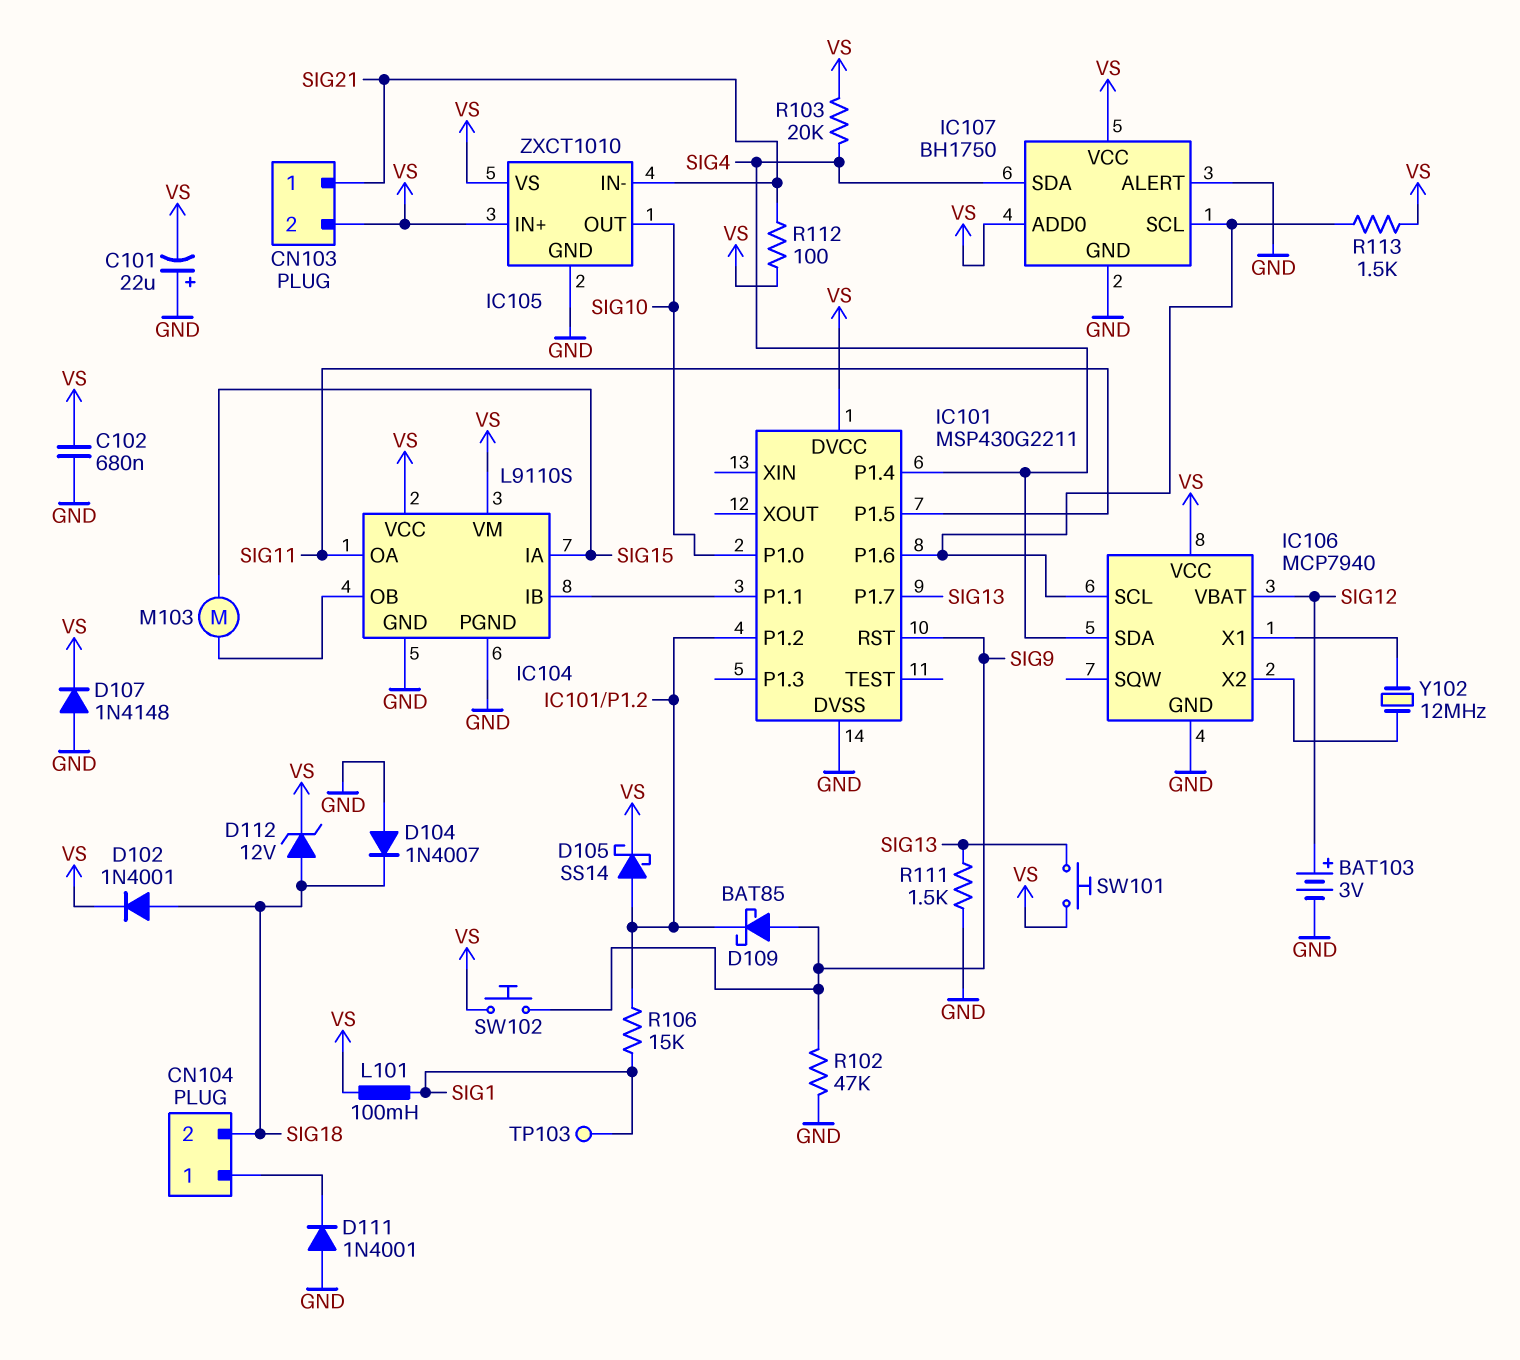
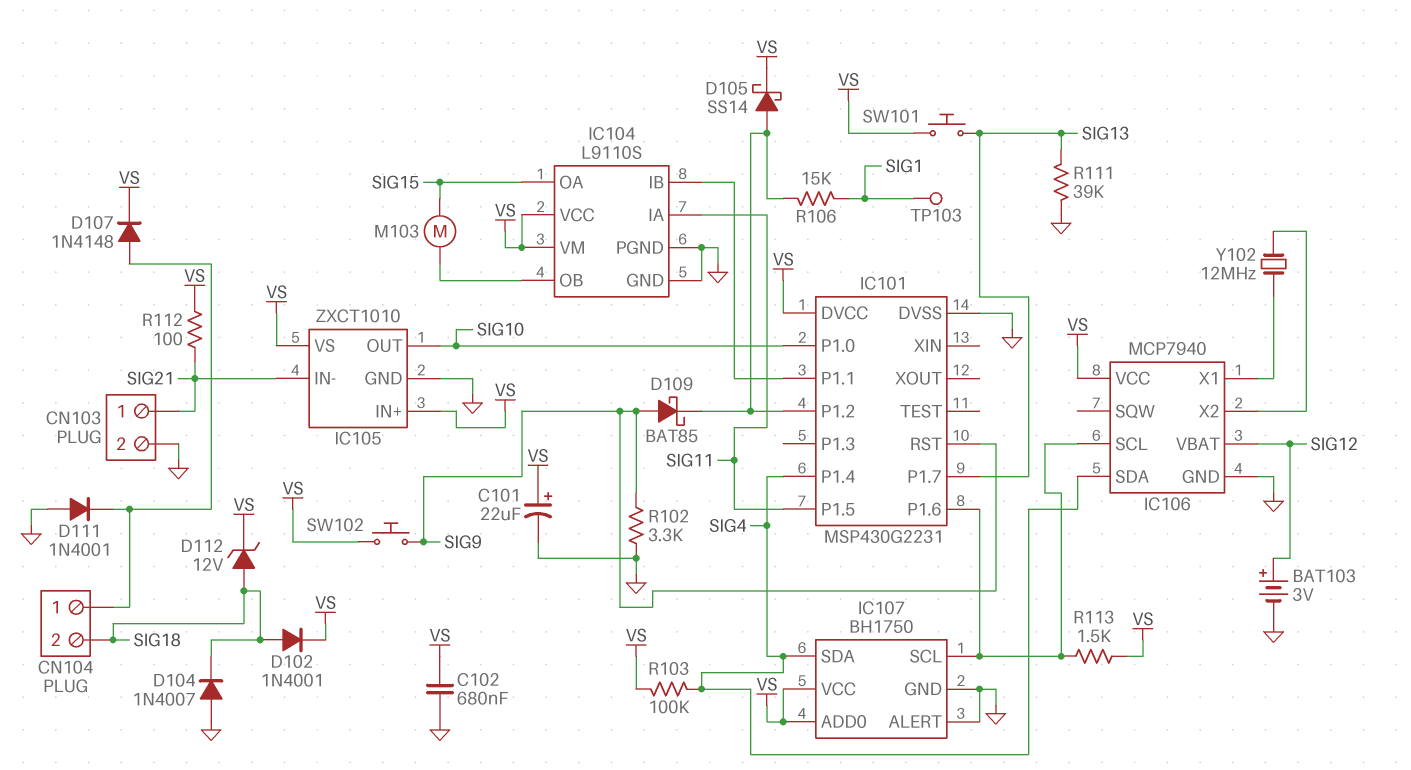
C101: 22uF (plus GND, minus VS) -> 22uF (plus VS, minus GND)
CN103 pin 2: VS -> GND
D107: diode 1N4148 (A GND, K VS) -> diode 1N4148 (A CN104/1, K VS)
IC101: MSP430G2211 -> MSP430G2231
IC104 pin IA: SIG15 -> SIG11
IC104 pin OA: SIG11 -> SIG15
L101: 100mH (SIG1, VS) -> none
R102: 47k (GND, SIG9) -> 3.3k (GND, SIG9)
R103: 20k (SIG4, VS) -> 100k (SIG4, VS)
R111: 1.5k (GND, SIG13) -> 39k (GND, SIG13)

